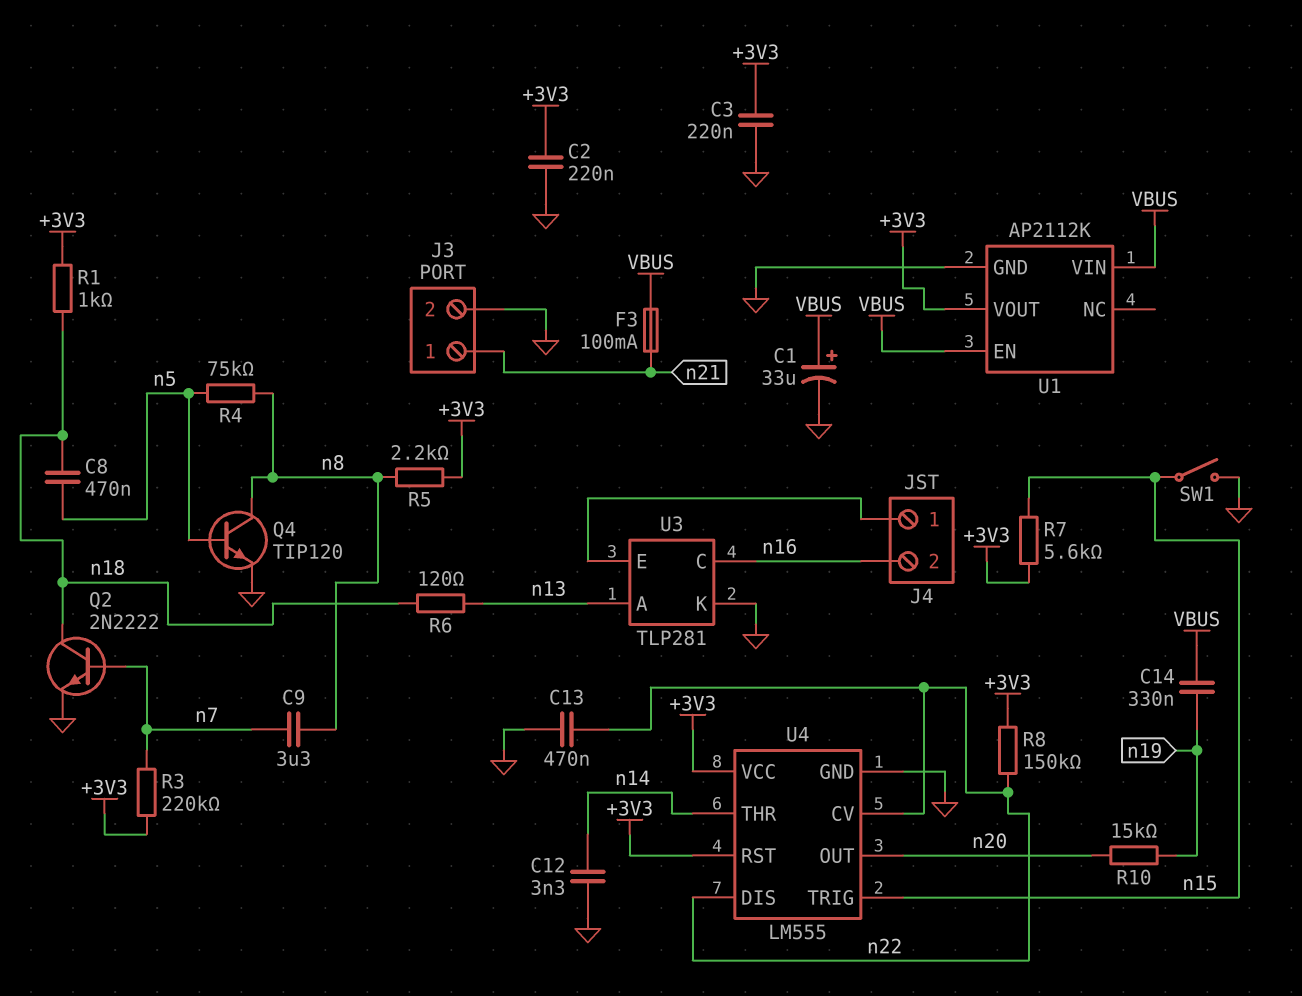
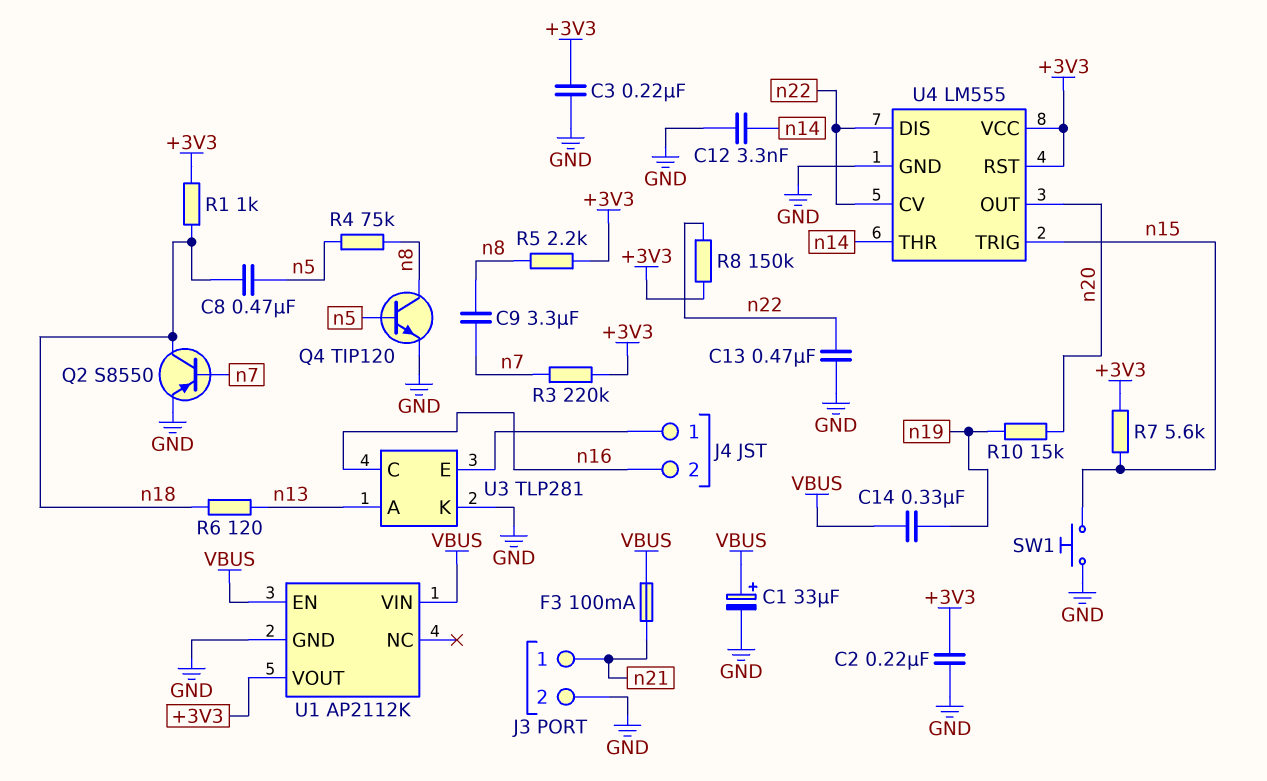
Q2: NPN 2N2222 (B n7, C n18, E GND) -> PNP S8550 (B n7, C n18, E GND)
SW1: switch (GND, n15) -> button (GND, n15)

